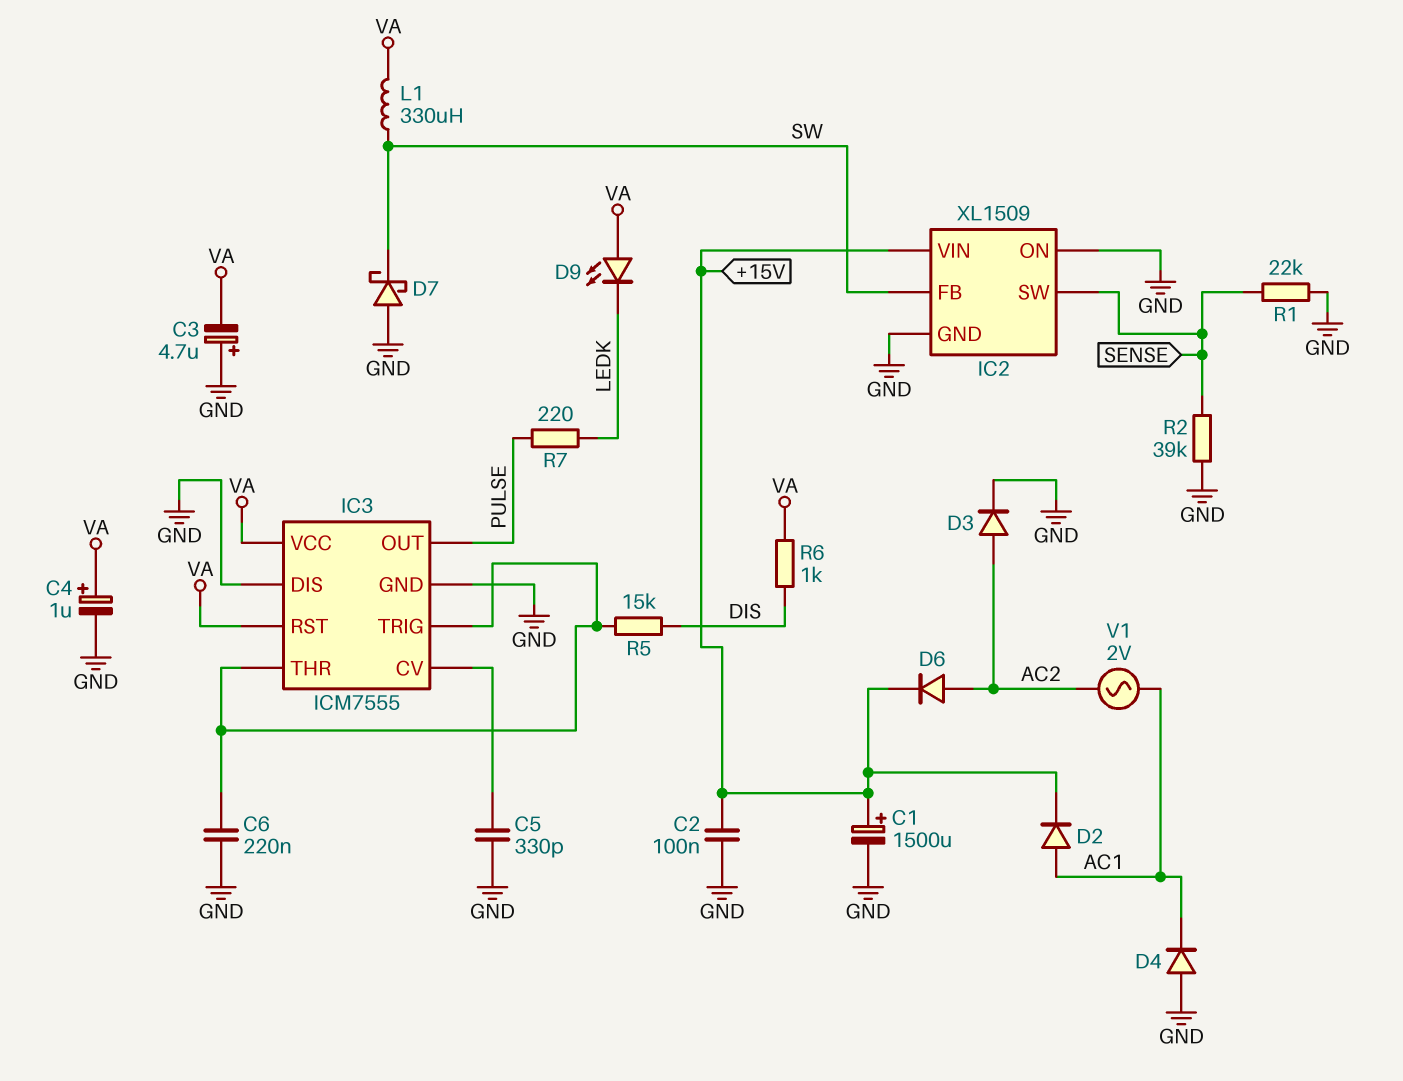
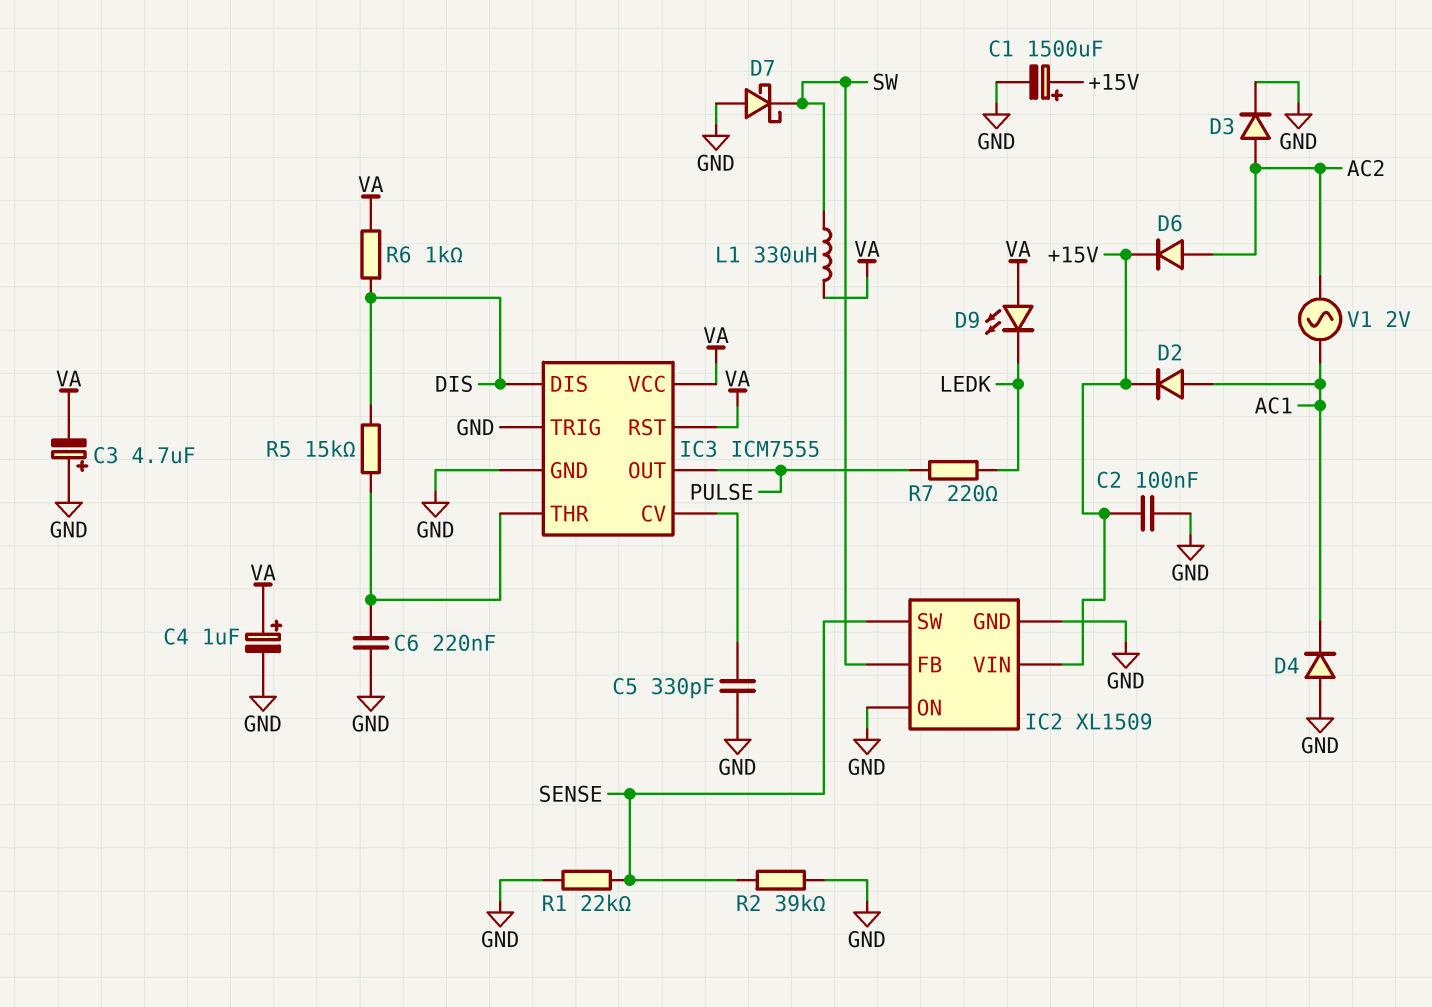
IC3 pin DIS: GND -> DIS
IC3 pin TRIG: IC3/THR -> GND

